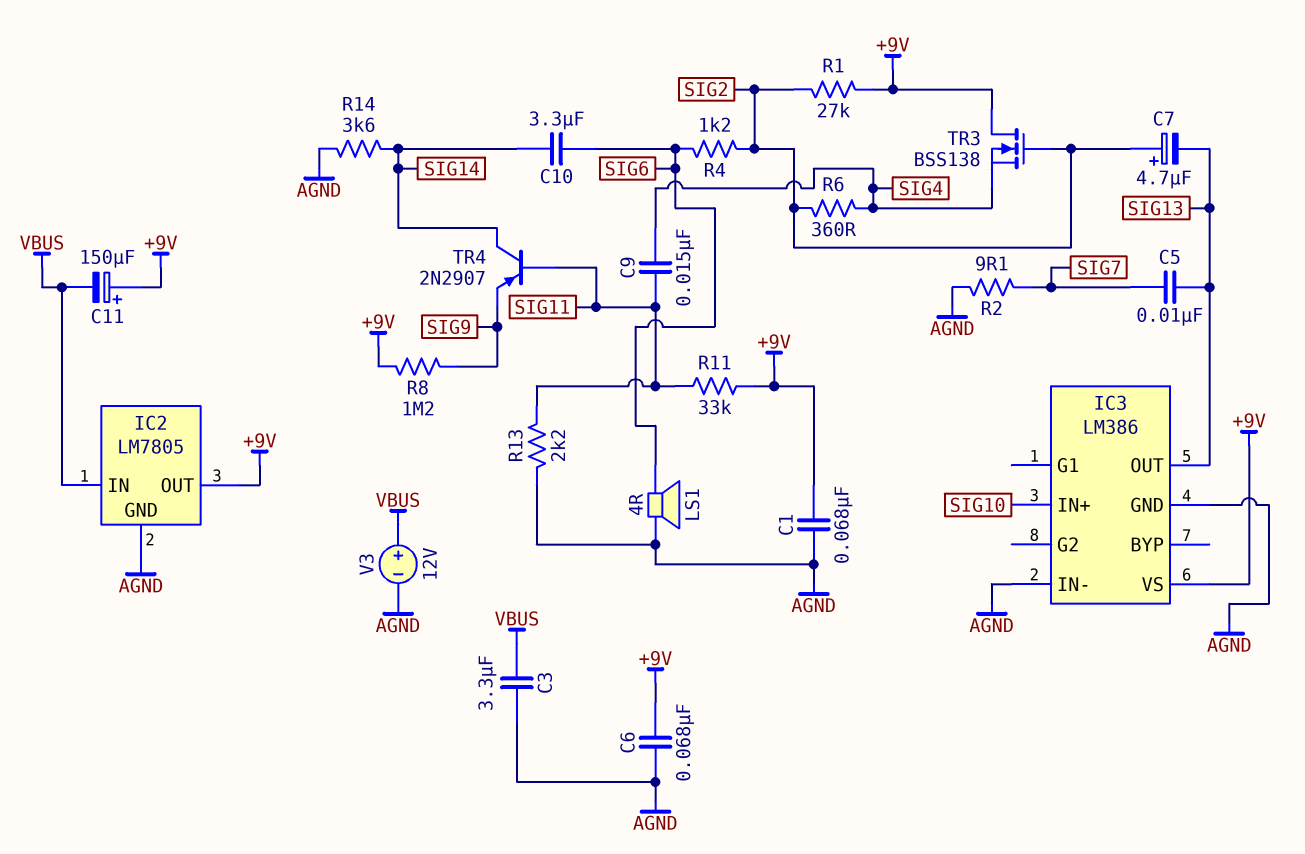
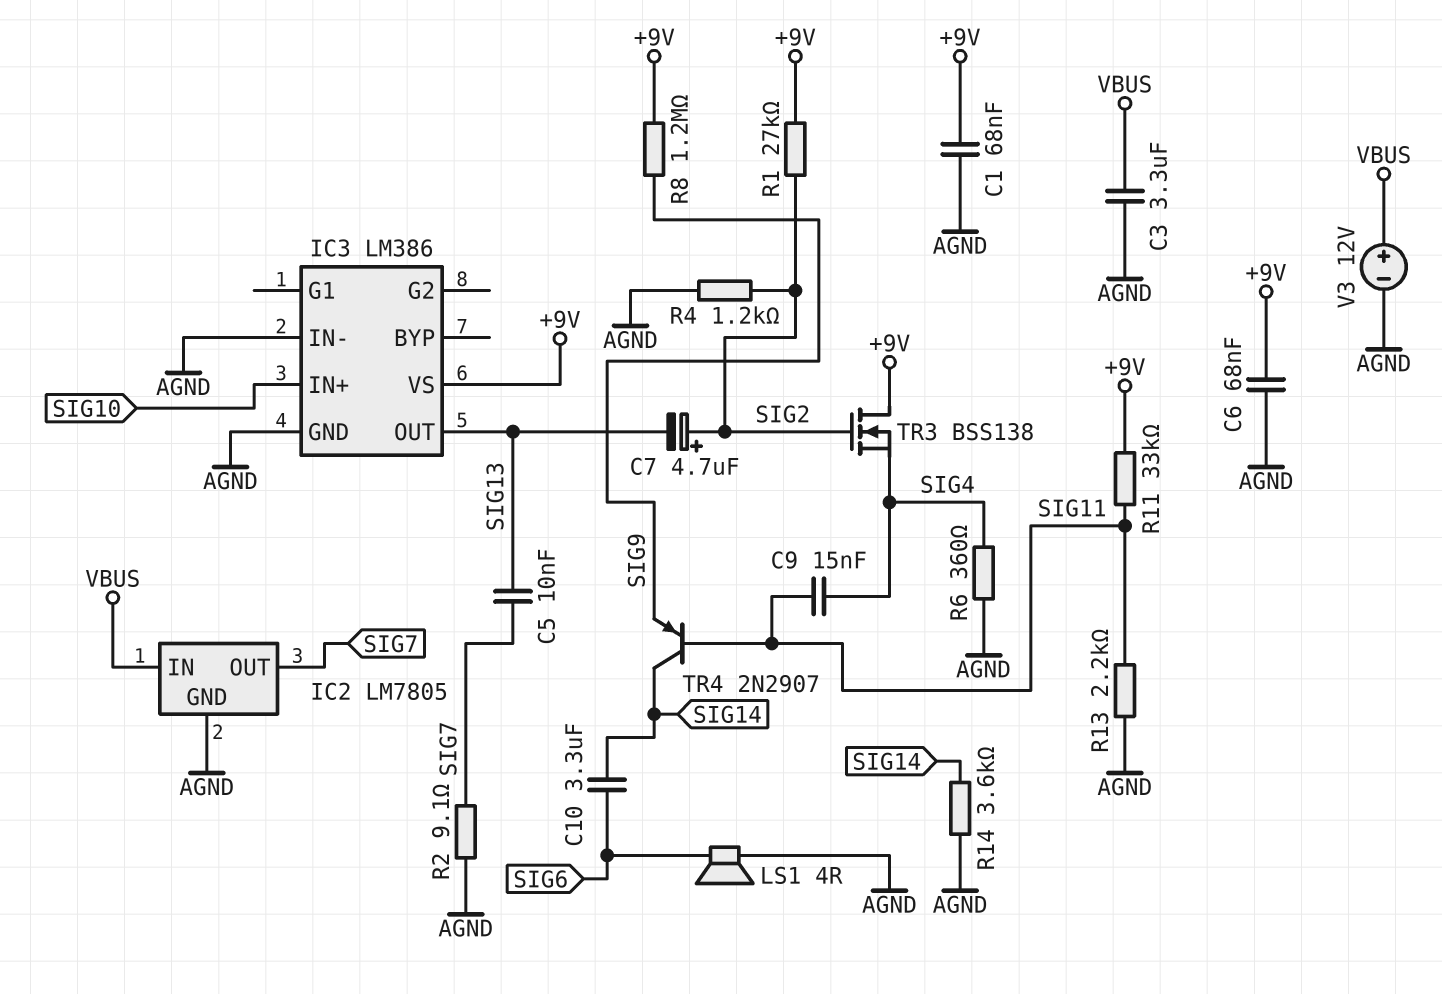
C11: 150uF (plus +9V, minus VBUS) -> none
IC2 pin OUT: +9V -> SIG7
R4: 1.2k (SIG2, SIG6) -> 1.2k (AGND, SIG2)
R6: 360 (SIG2, SIG4) -> 360 (AGND, SIG4)

